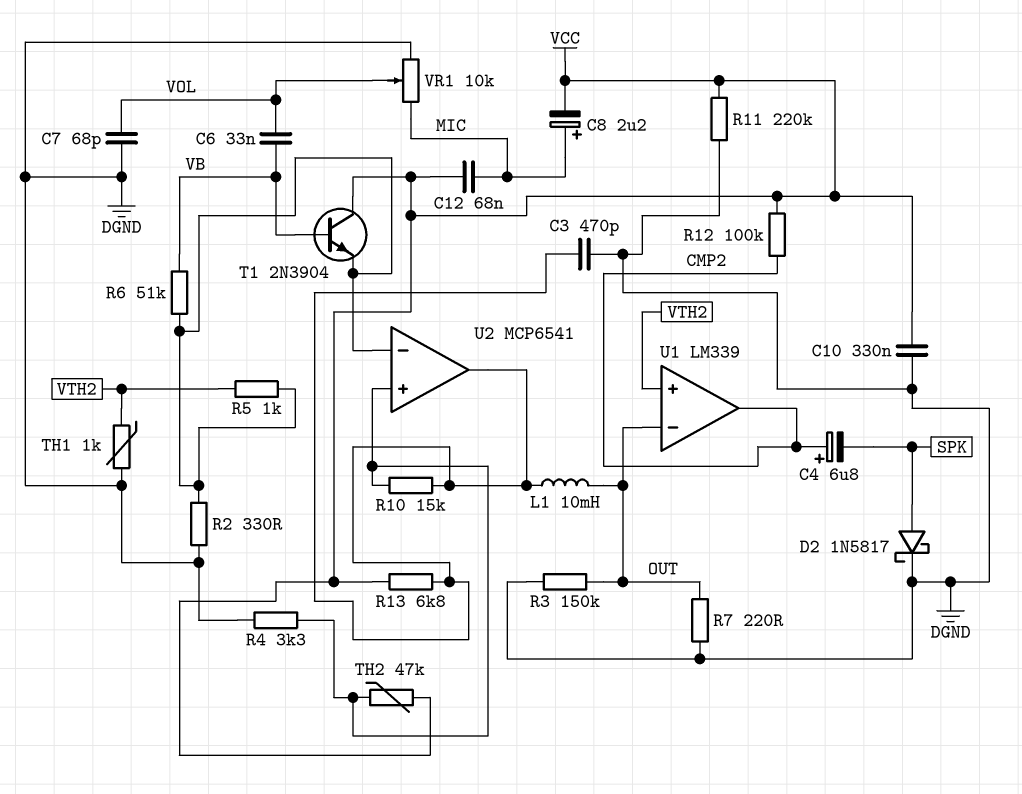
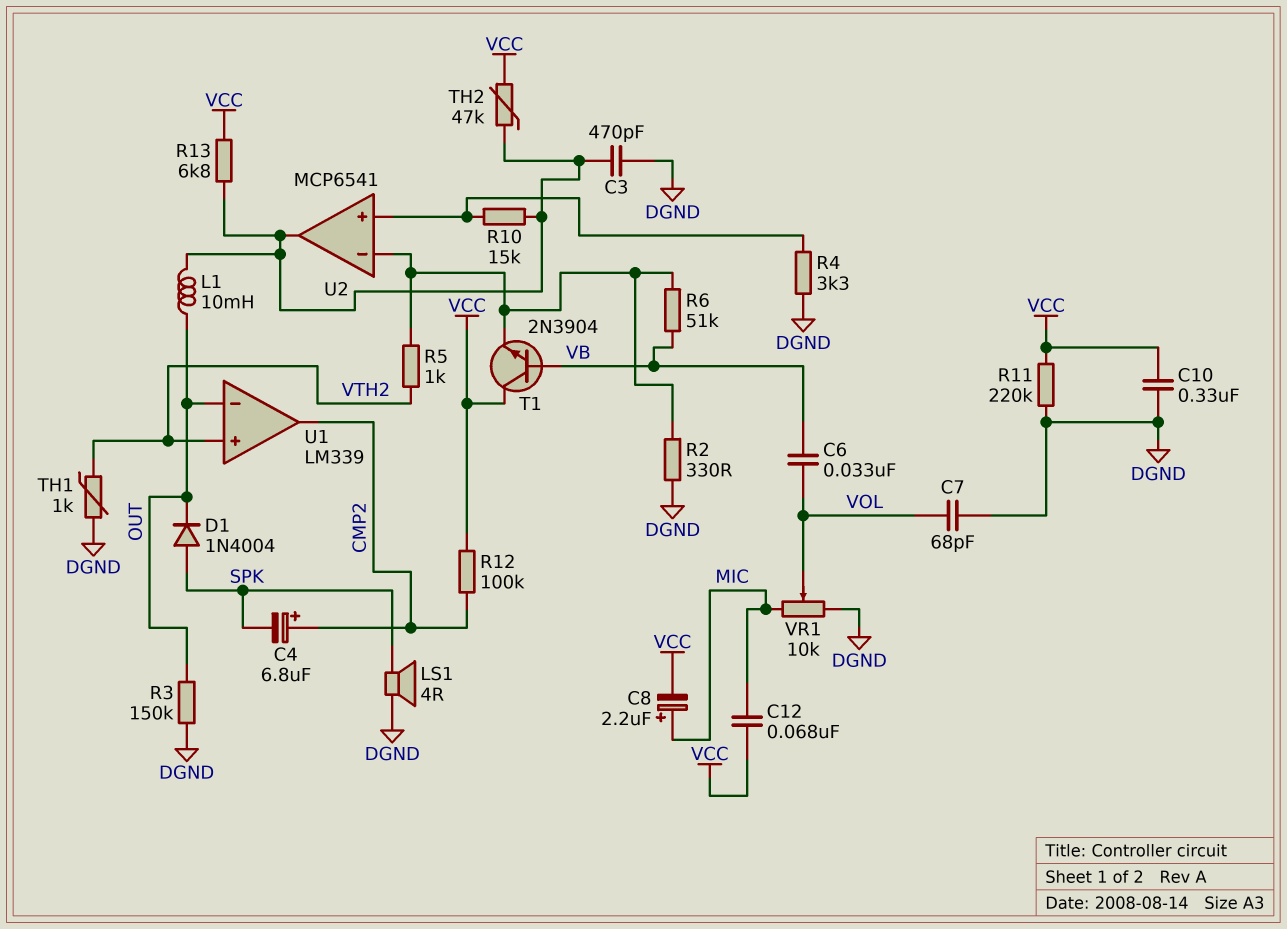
D1: none -> diode 1N4004 (A SPK, K OUT)
D2: schottky 1N5817 (A SPK, K DGND) -> none
LS1: none -> speaker 4R (DGND, SPK)
R7: 220 (DGND, OUT) -> none
TH2: 47k (U2/in+, VCC) -> 47k (U2/out, VCC)

